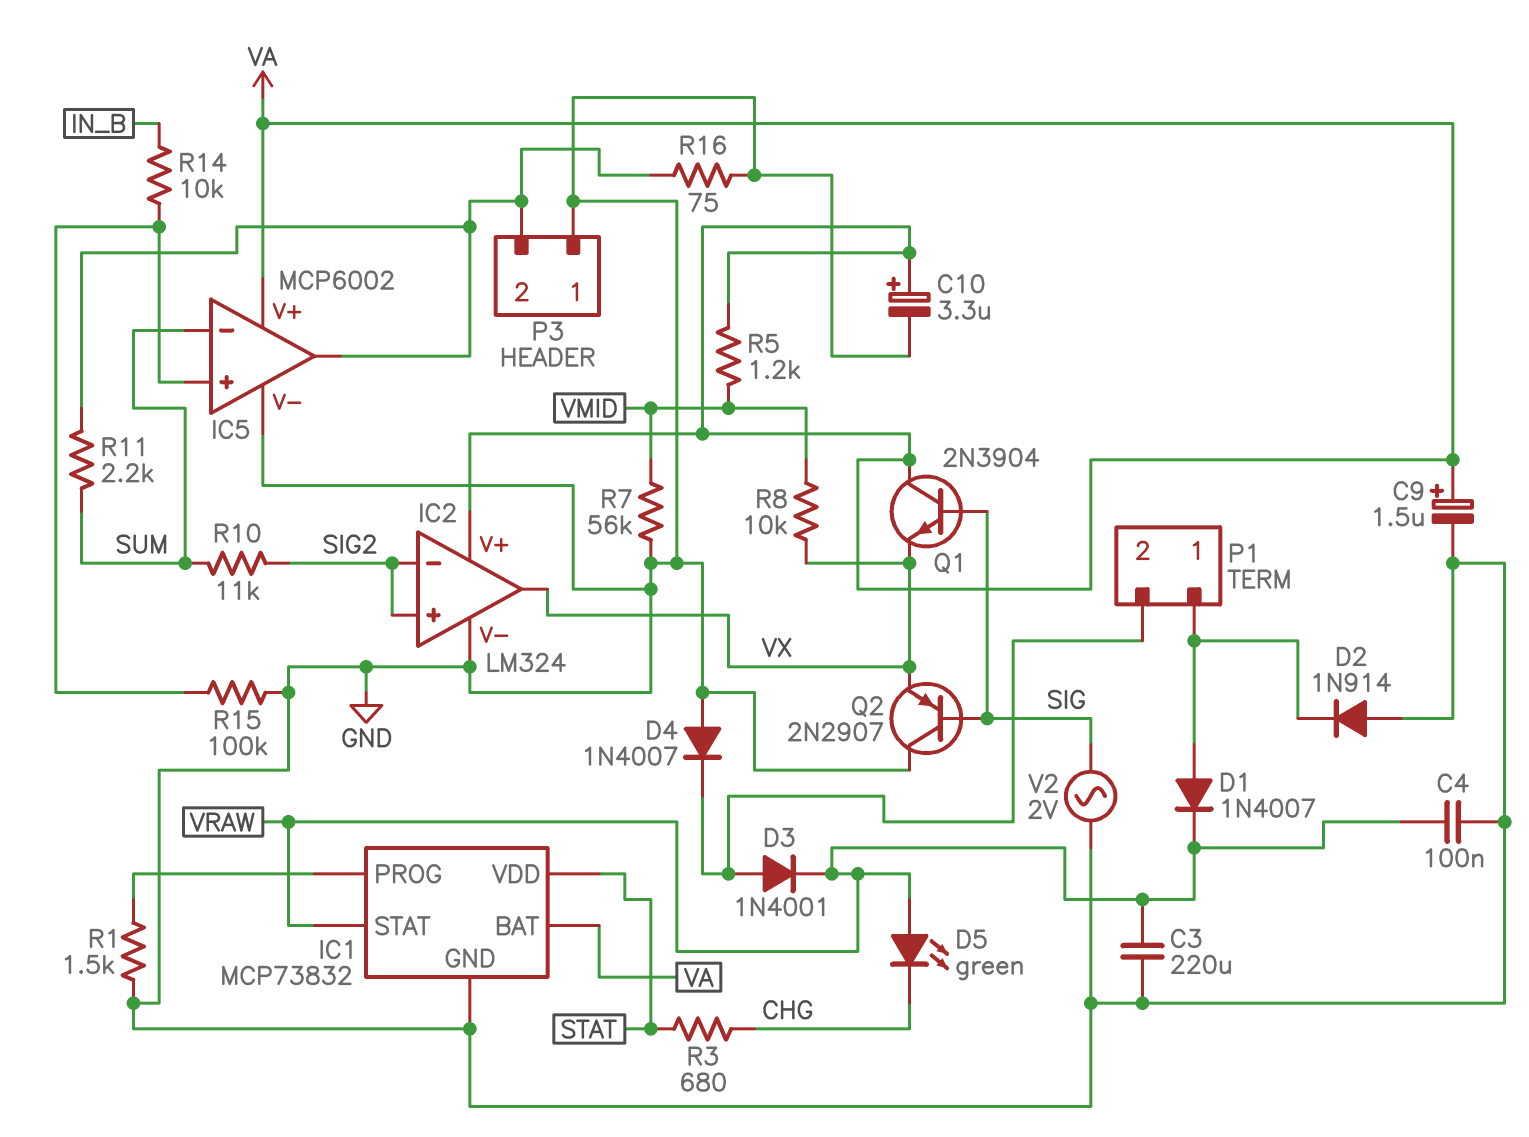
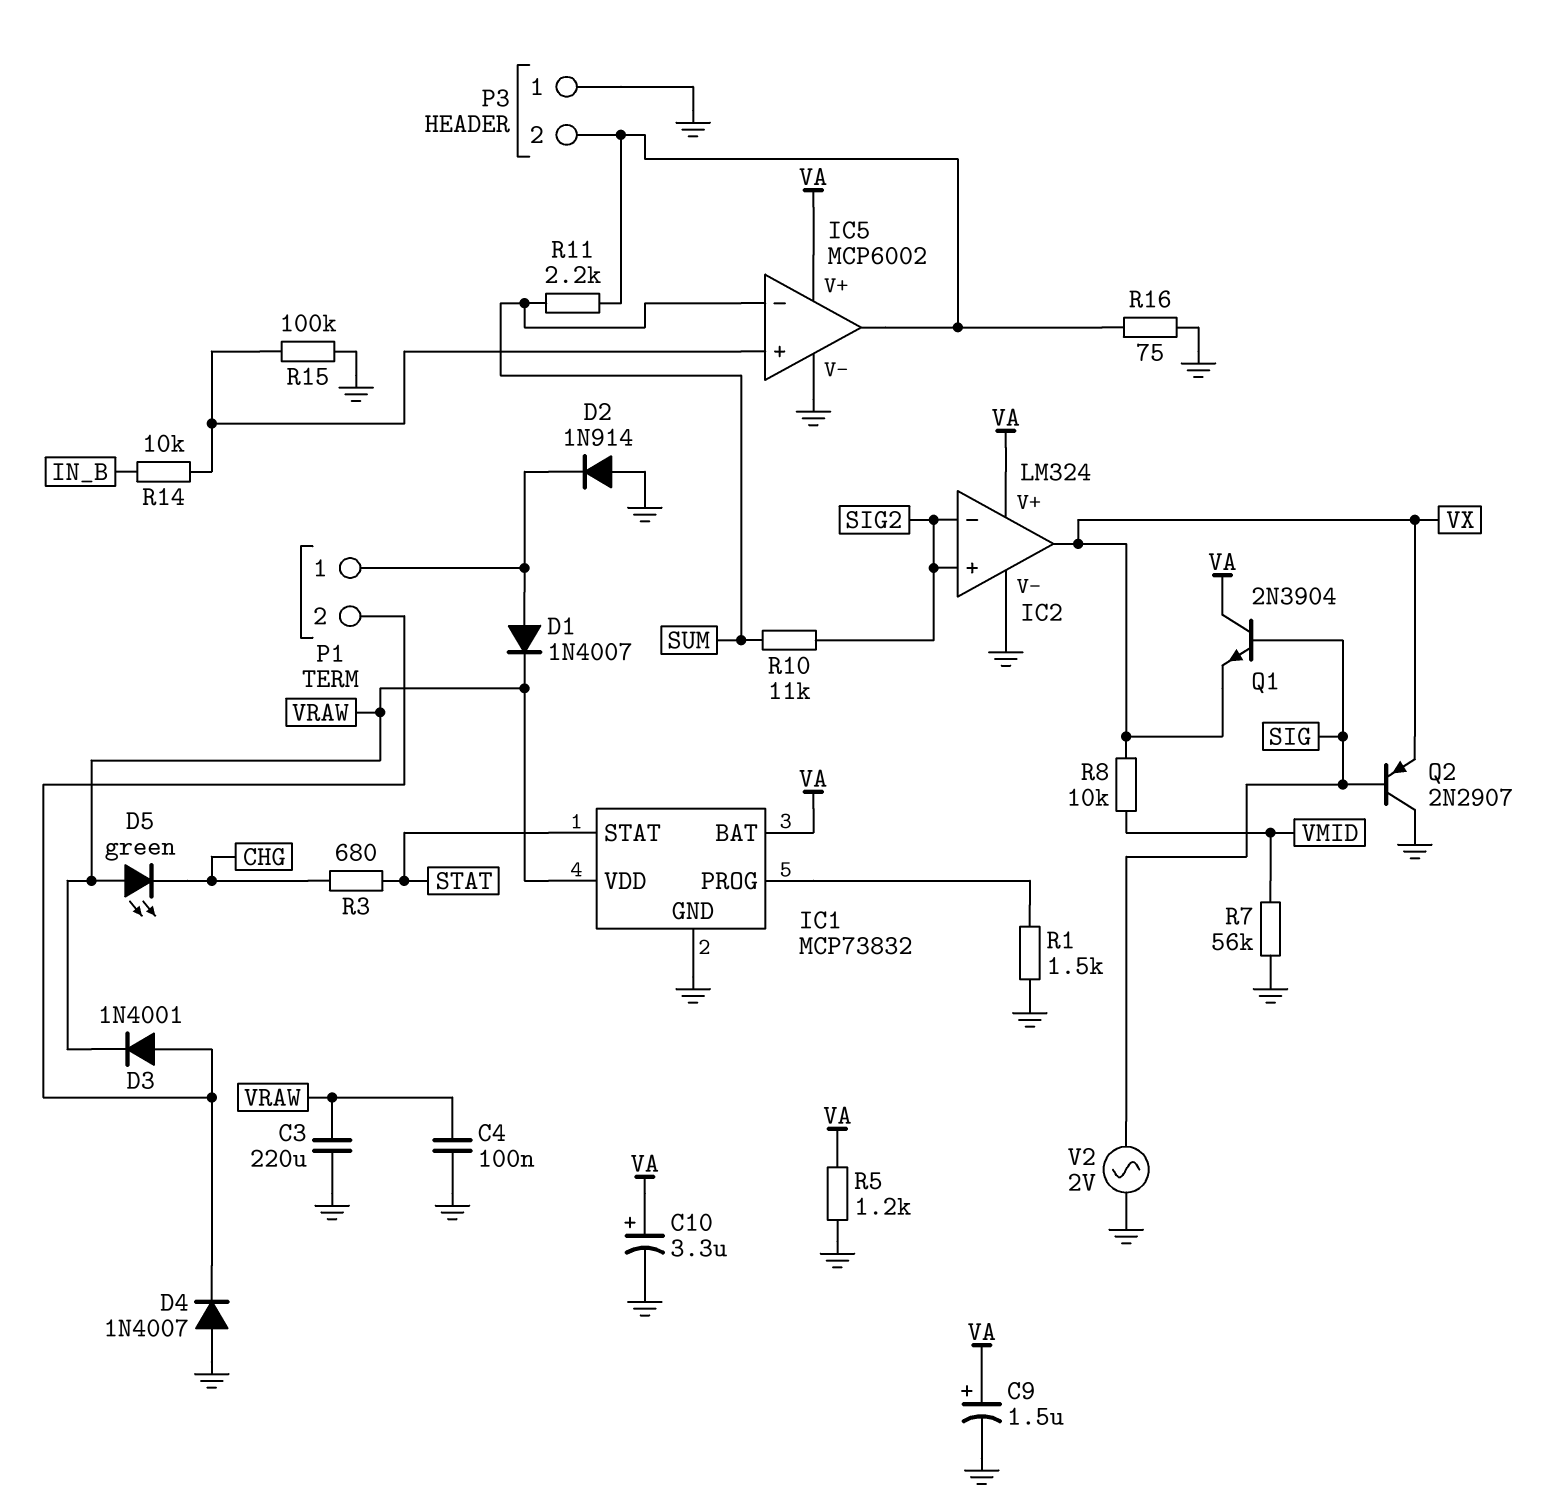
IC1 pin STAT: VRAW -> STAT
IC1 pin VDD: STAT -> VRAW
R5: 1.2k (VA, VMID) -> 1.2k (GND, VA)

